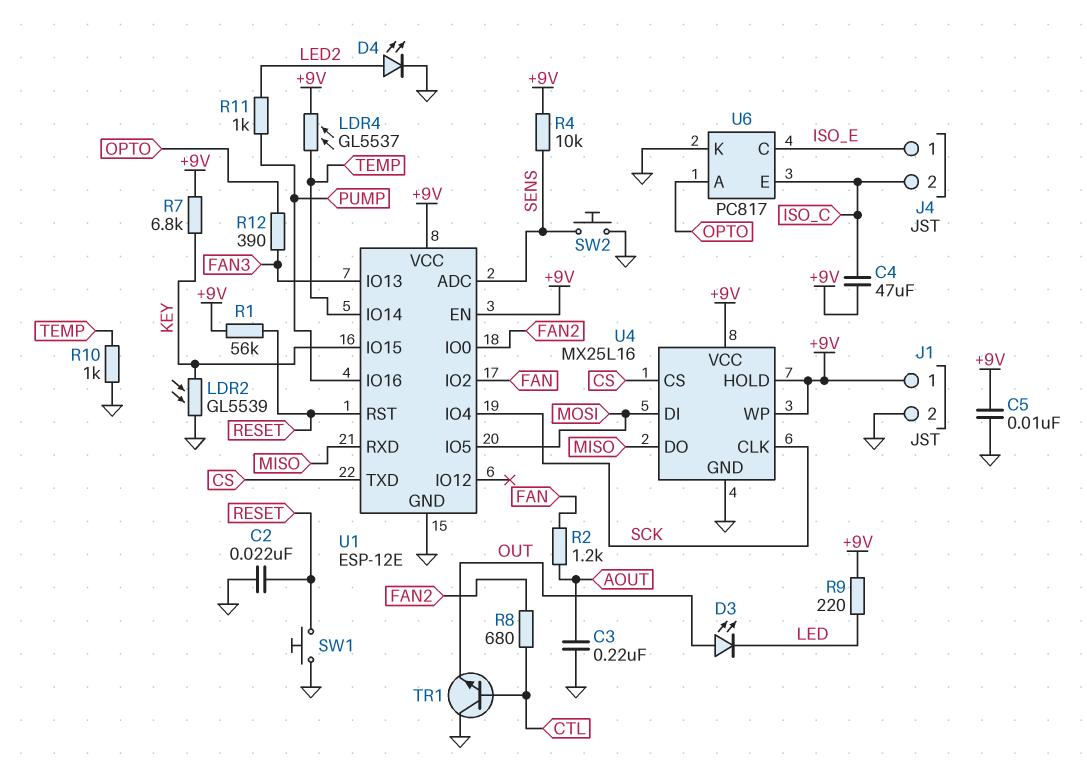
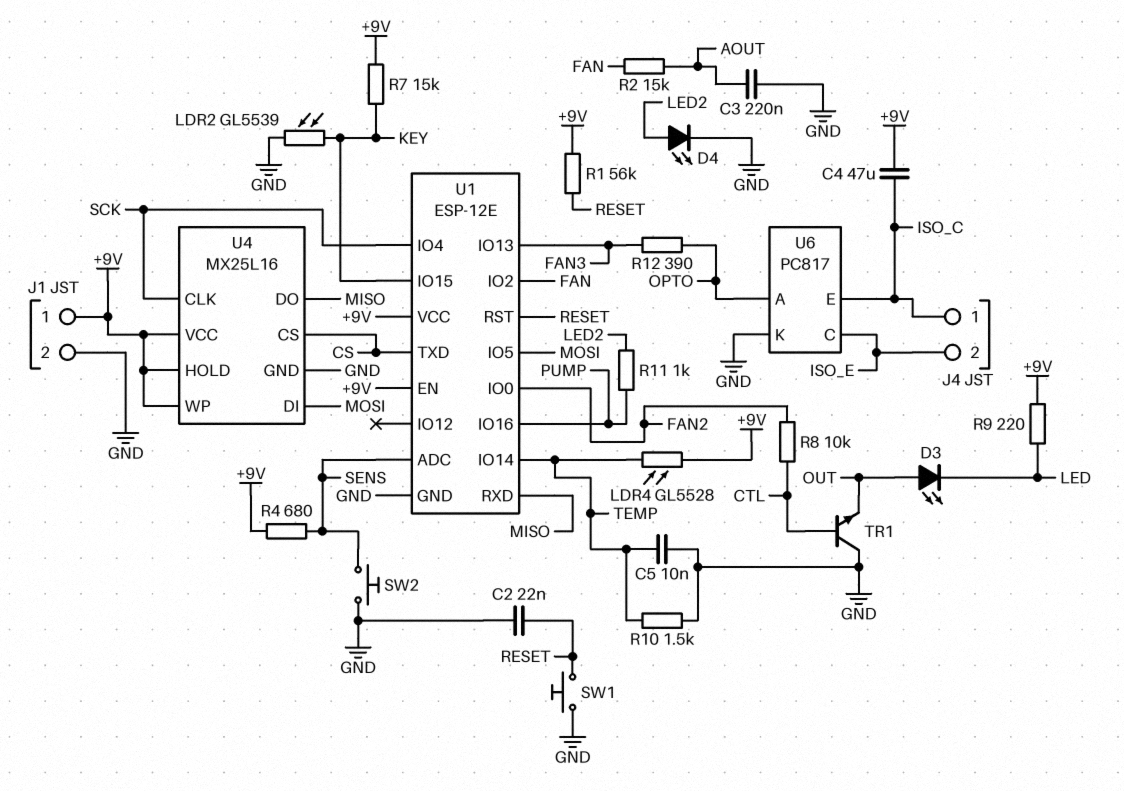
C5: 10nF (+9V, GND) -> 10nF (GND, TEMP)
J4 pin 1: ISO_E -> ISO_C
J4 pin 2: ISO_C -> ISO_E
LDR4: GL5537 (+9V, TEMP) -> GL5528 (+9V, TEMP)
R2: 1.2k (AOUT, FAN) -> 15k (AOUT, FAN)
R4: 10k (+9V, SENS) -> 680 (+9V, SENS)
R7: 6.8k (+9V, KEY) -> 15k (+9V, KEY)
R8: 680 (CTL, FAN2) -> 10k (CTL, FAN2)
R10: 1k (GND, TEMP) -> 1.5k (GND, TEMP)

